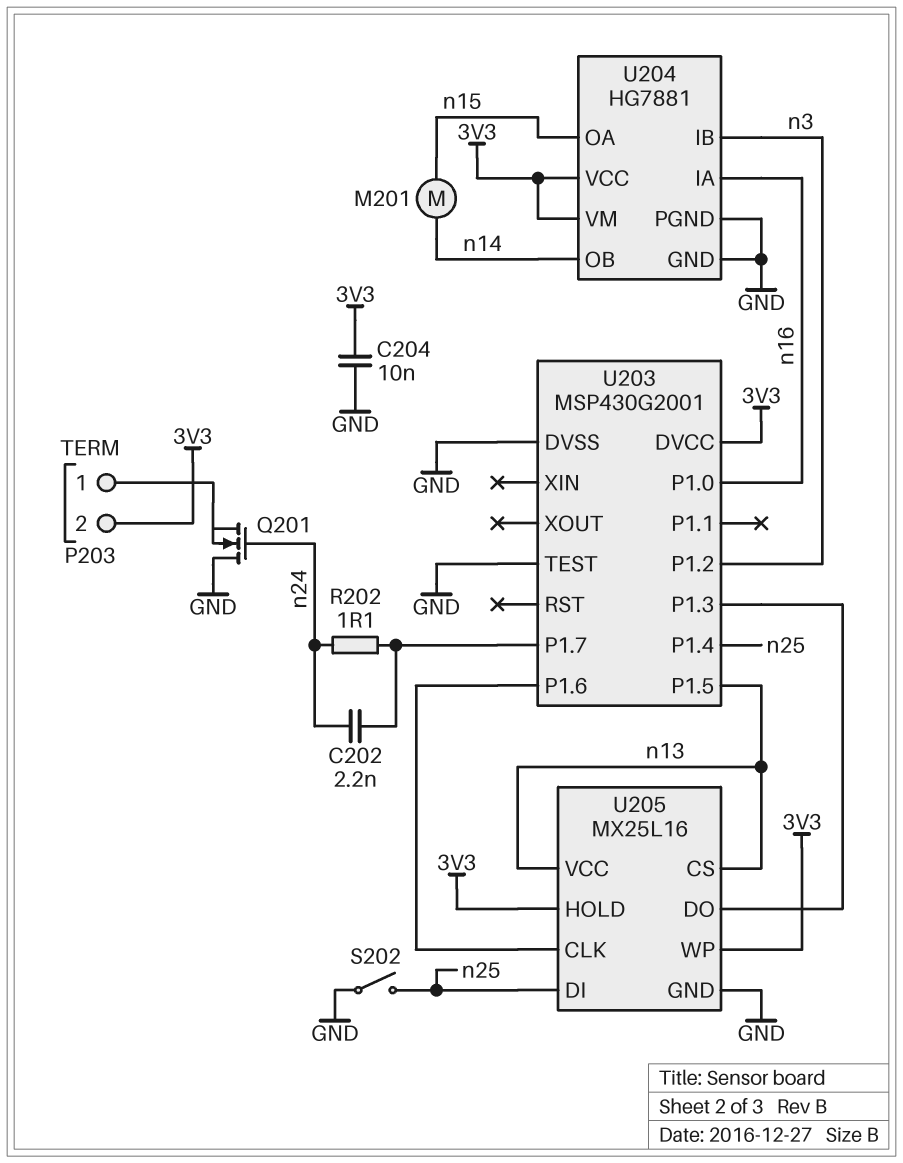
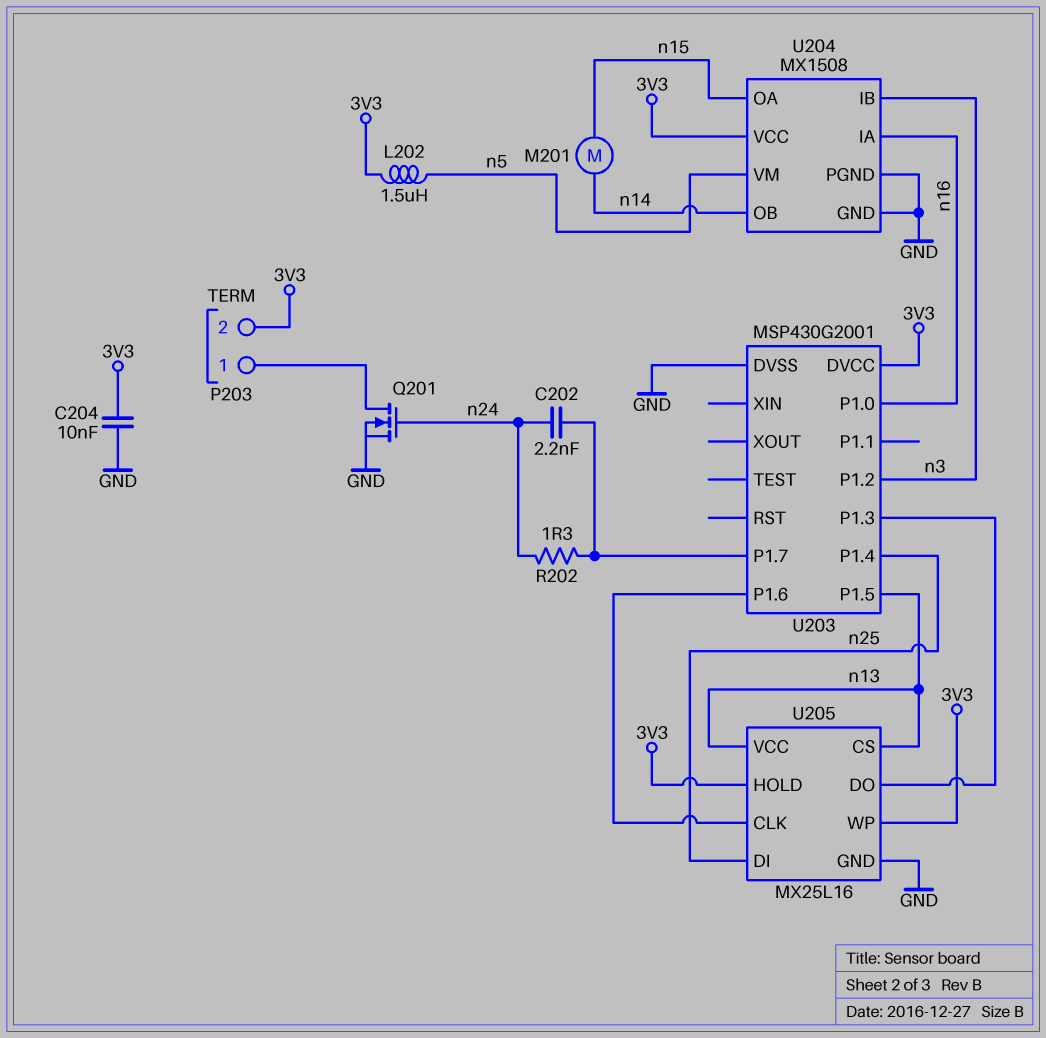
L202: none -> 1.5uH (3V3, n5)
Q201: NMOS (G n24, D GND, S P203/1) -> NMOS (G n24, D P203/1, S GND)
R202: 1.1 (U203/P1.7, n24) -> 1.3 (U203/P1.7, n24)
S202: switch (GND, n25) -> none
U203 pin TEST: GND -> none
U204: HG7881 -> MX1508
U204 pin VM: 3V3 -> n5

